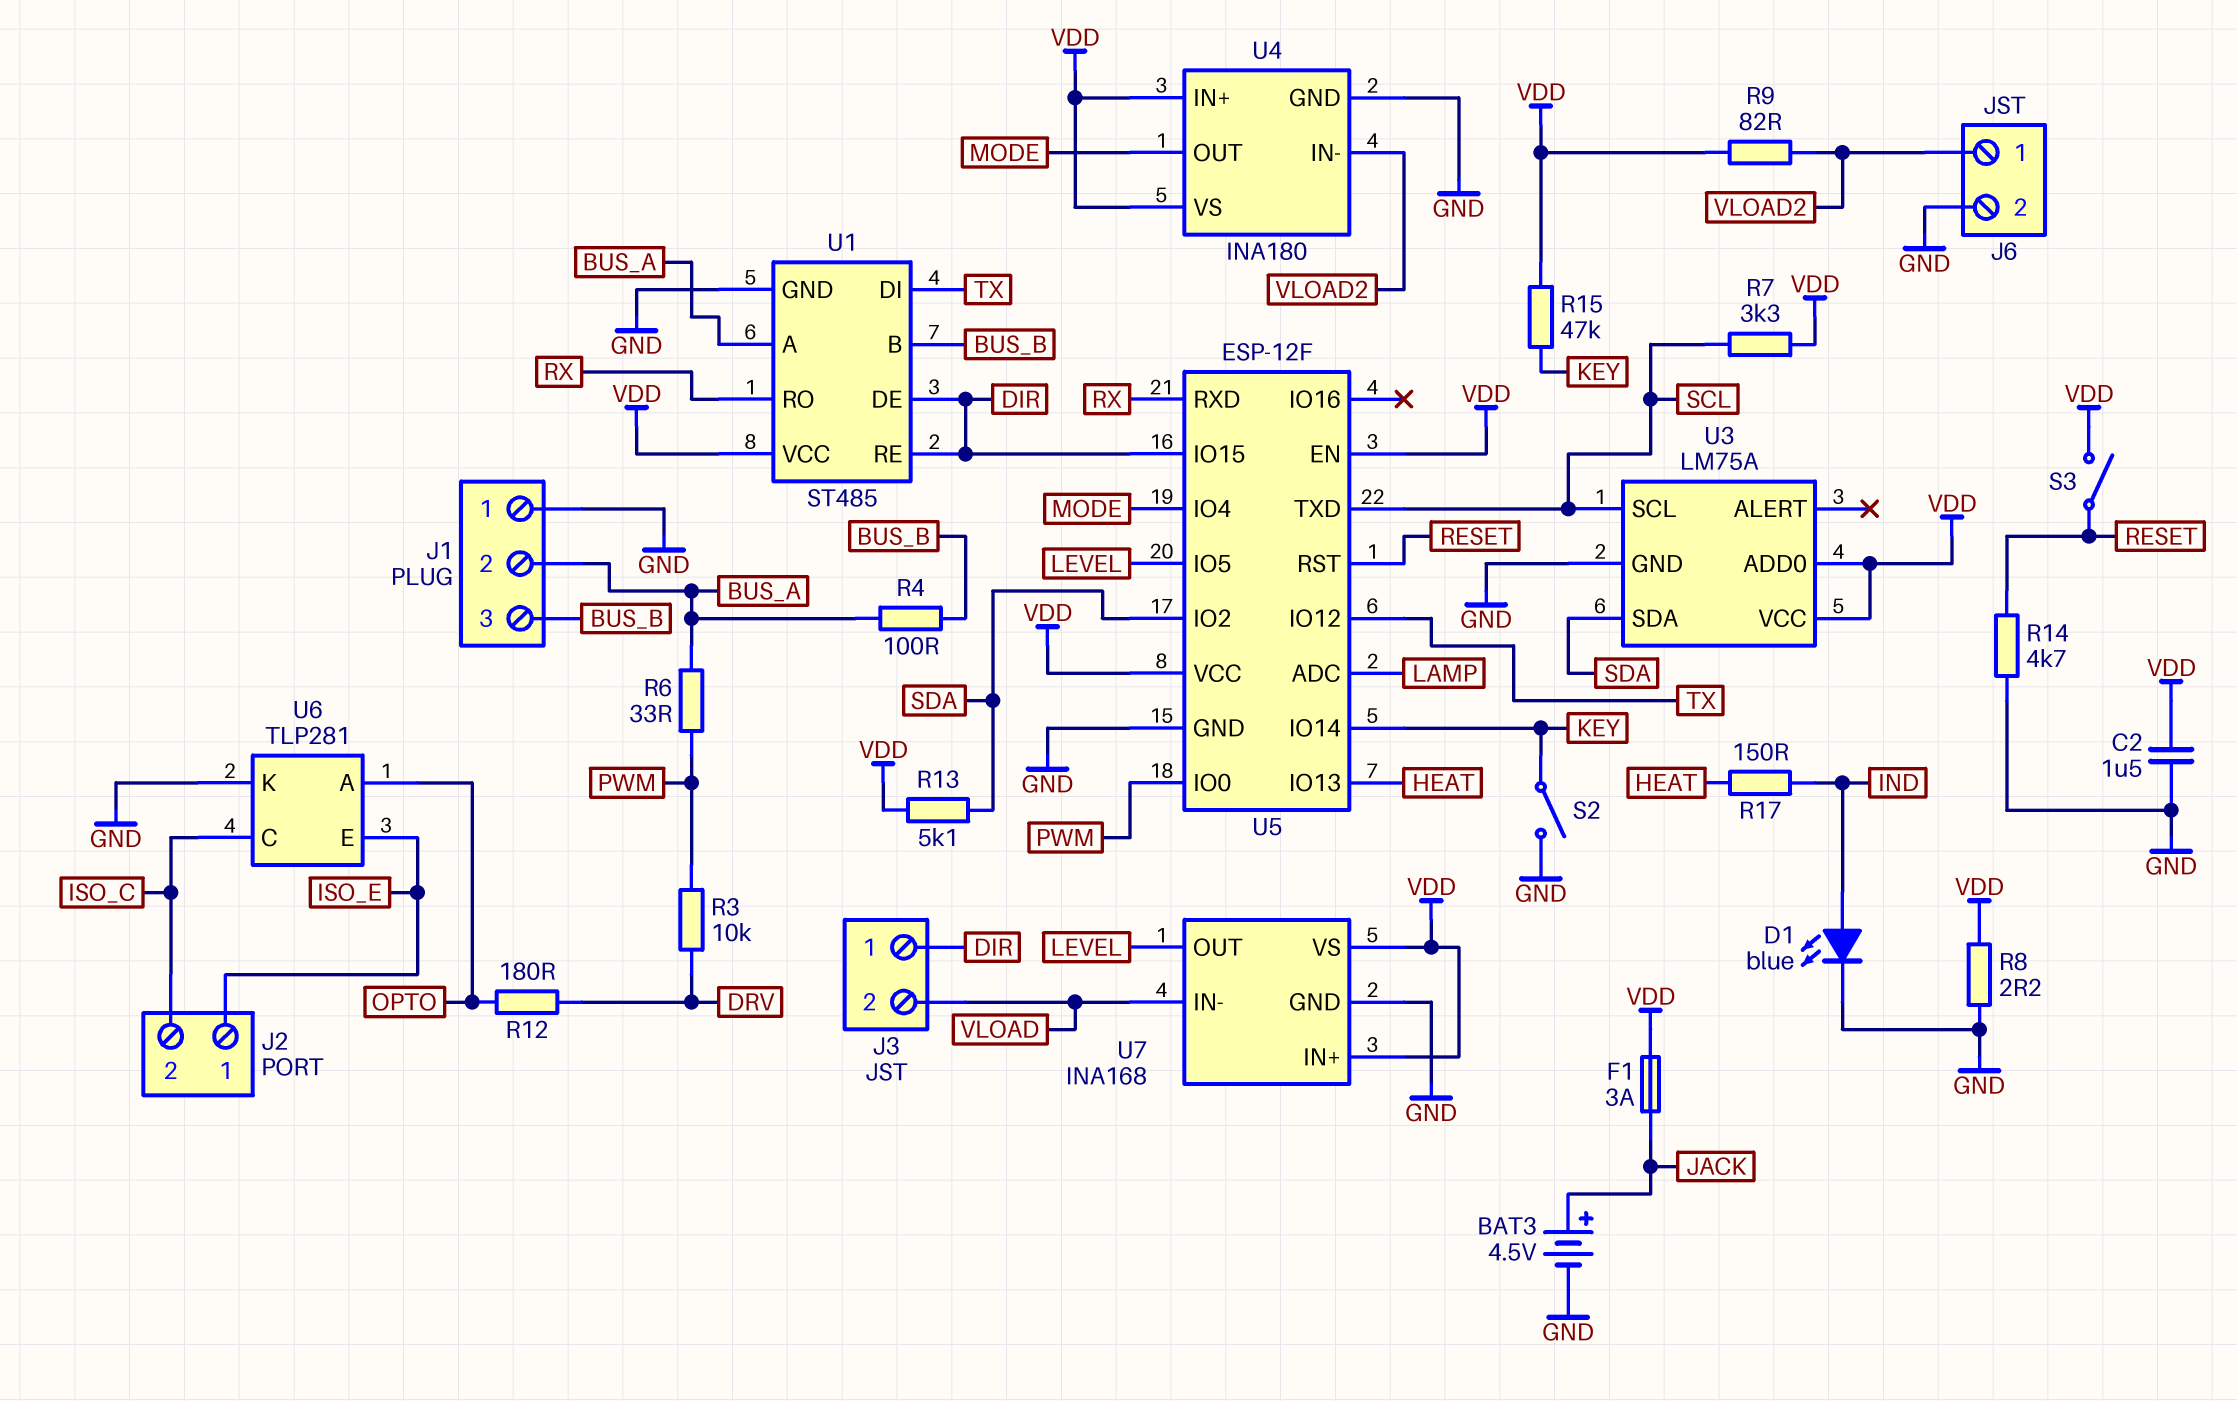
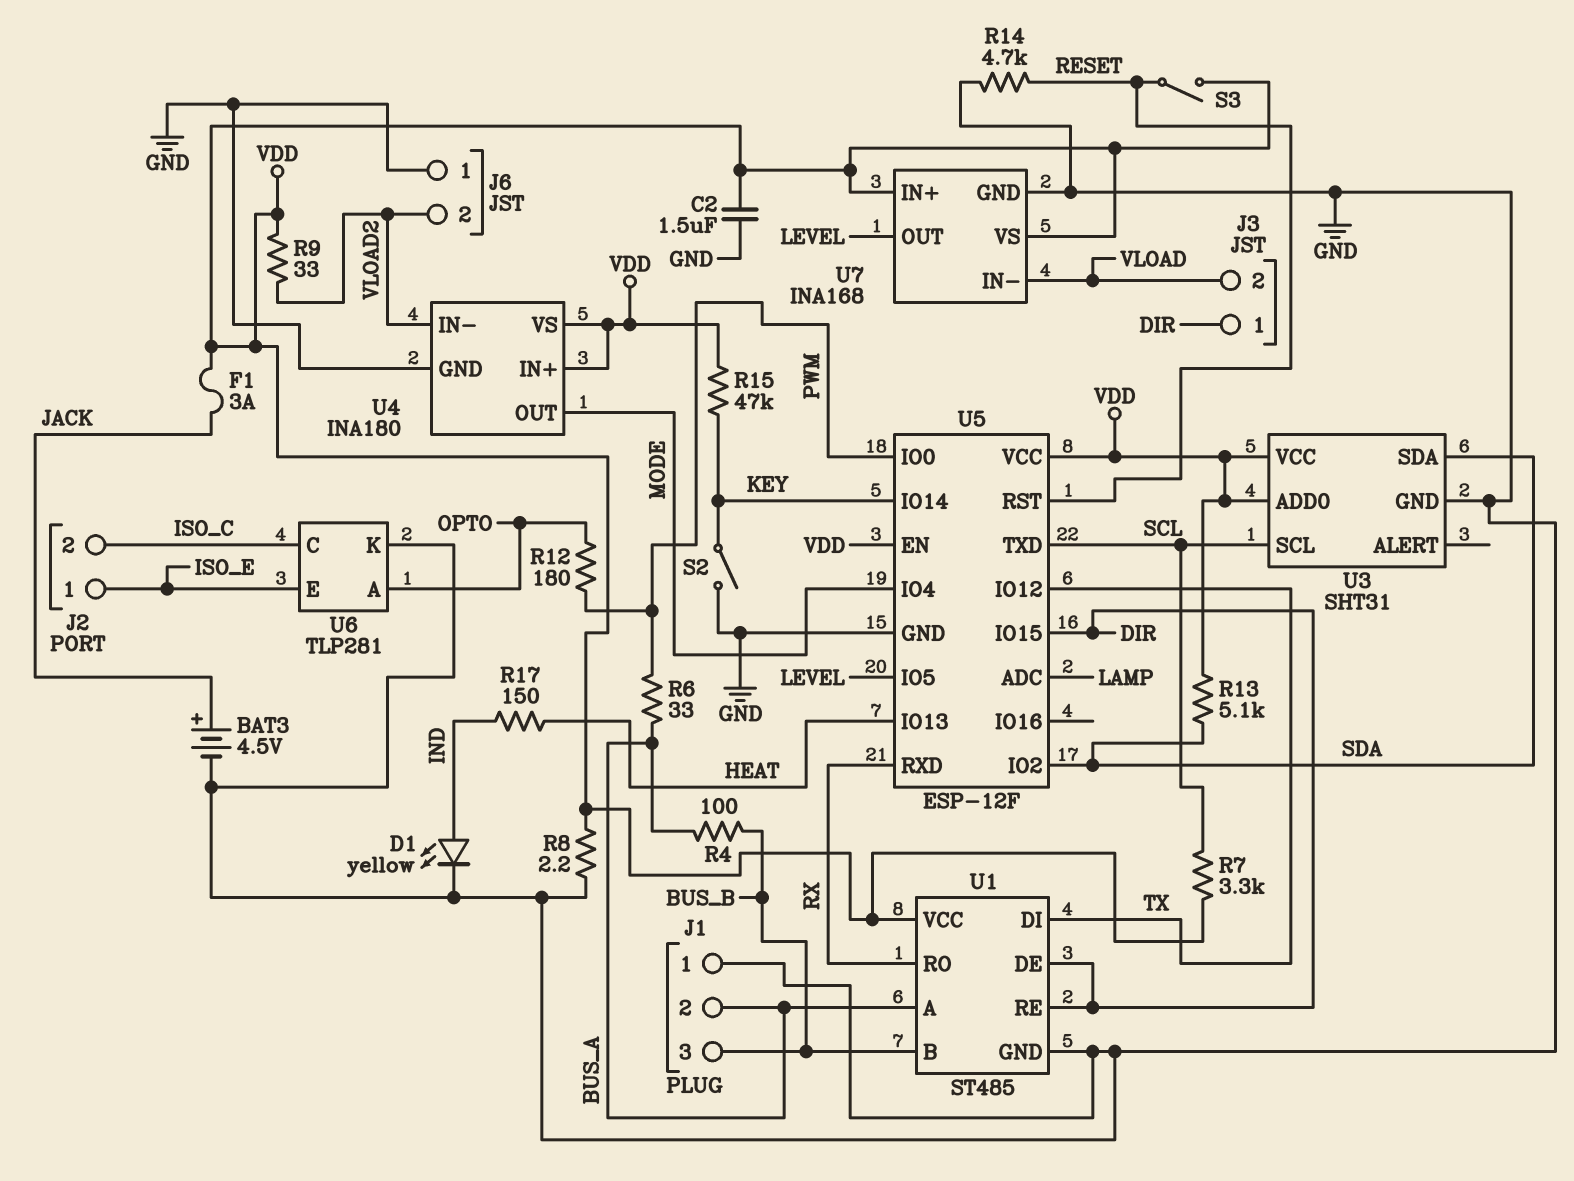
D1: LED blue (A IND, K GND) -> LED yellow (A IND, K GND)
J6 pin 1: VLOAD2 -> GND
J6 pin 2: GND -> VLOAD2
R3: 10k (DRV, PWM) -> none
R9: 82 (VDD, VLOAD2) -> 33 (VDD, VLOAD2)
R12: 180 (DRV, OPTO) -> 180 (OPTO, PWM)
U3: LM75A -> SHT31

